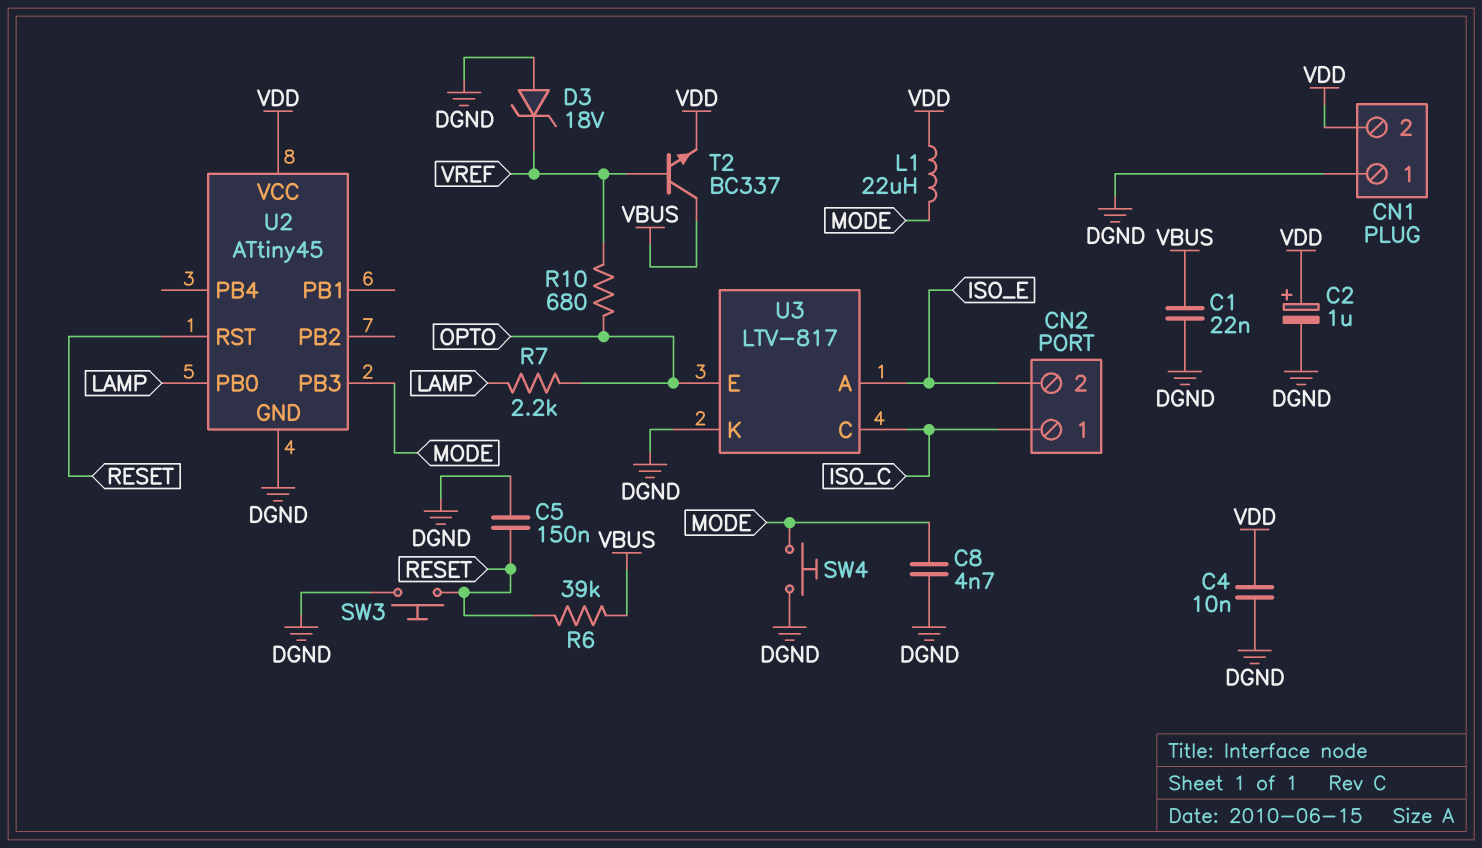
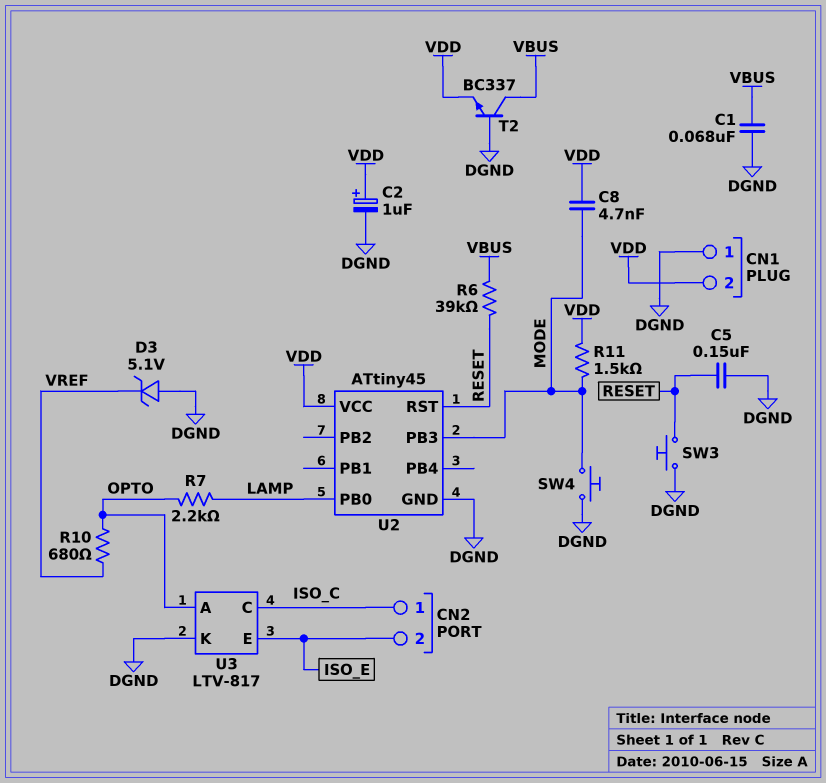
C1: 22nF (DGND, VBUS) -> 68nF (DGND, VBUS)
C4: 10nF (DGND, VDD) -> none
C8: 4.7nF (DGND, MODE) -> 4.7nF (MODE, VDD)
D3: zener 18V (A DGND, K VREF) -> zener 5.1V (A DGND, K VREF)
L1: 22uH (MODE, VDD) -> none
R11: none -> 1.5k (MODE, VDD)
T2: NPN BC337 (B VREF, C VBUS, E VDD) -> NPN BC337 (B DGND, C VBUS, E VDD)
U3 pin A: ISO_E -> OPTO
U3 pin E: OPTO -> ISO_E

